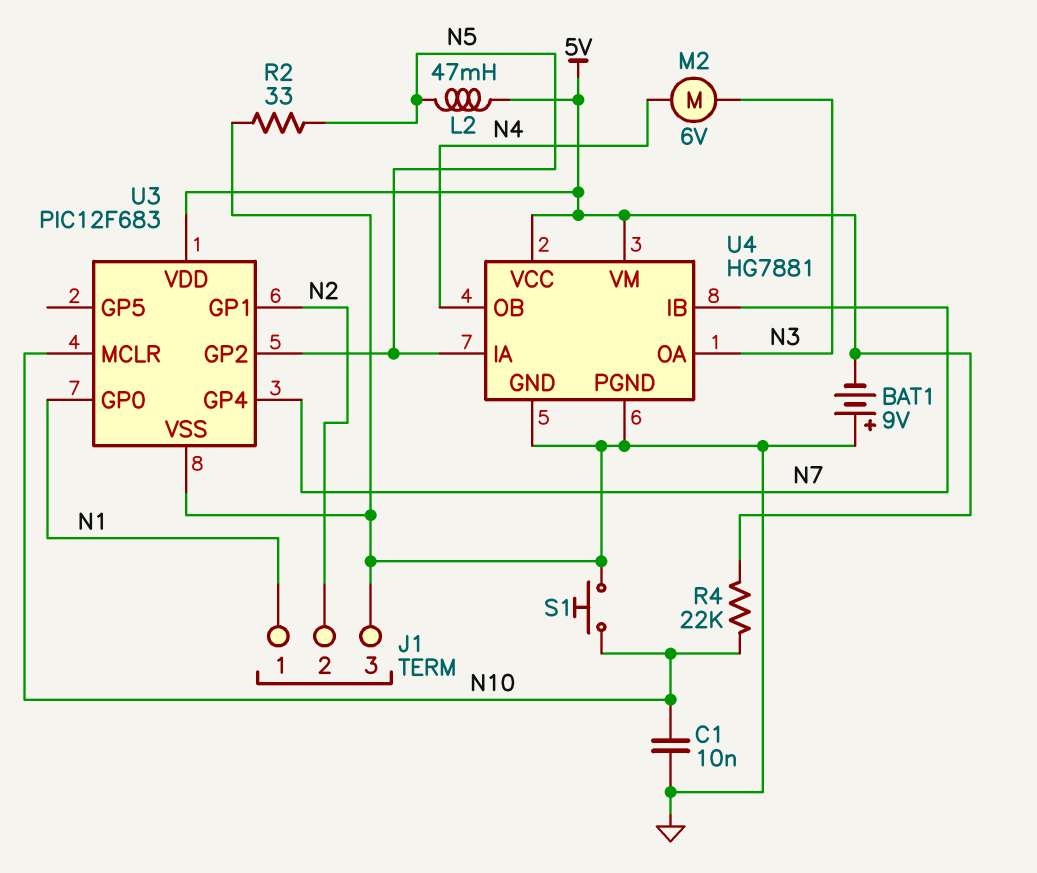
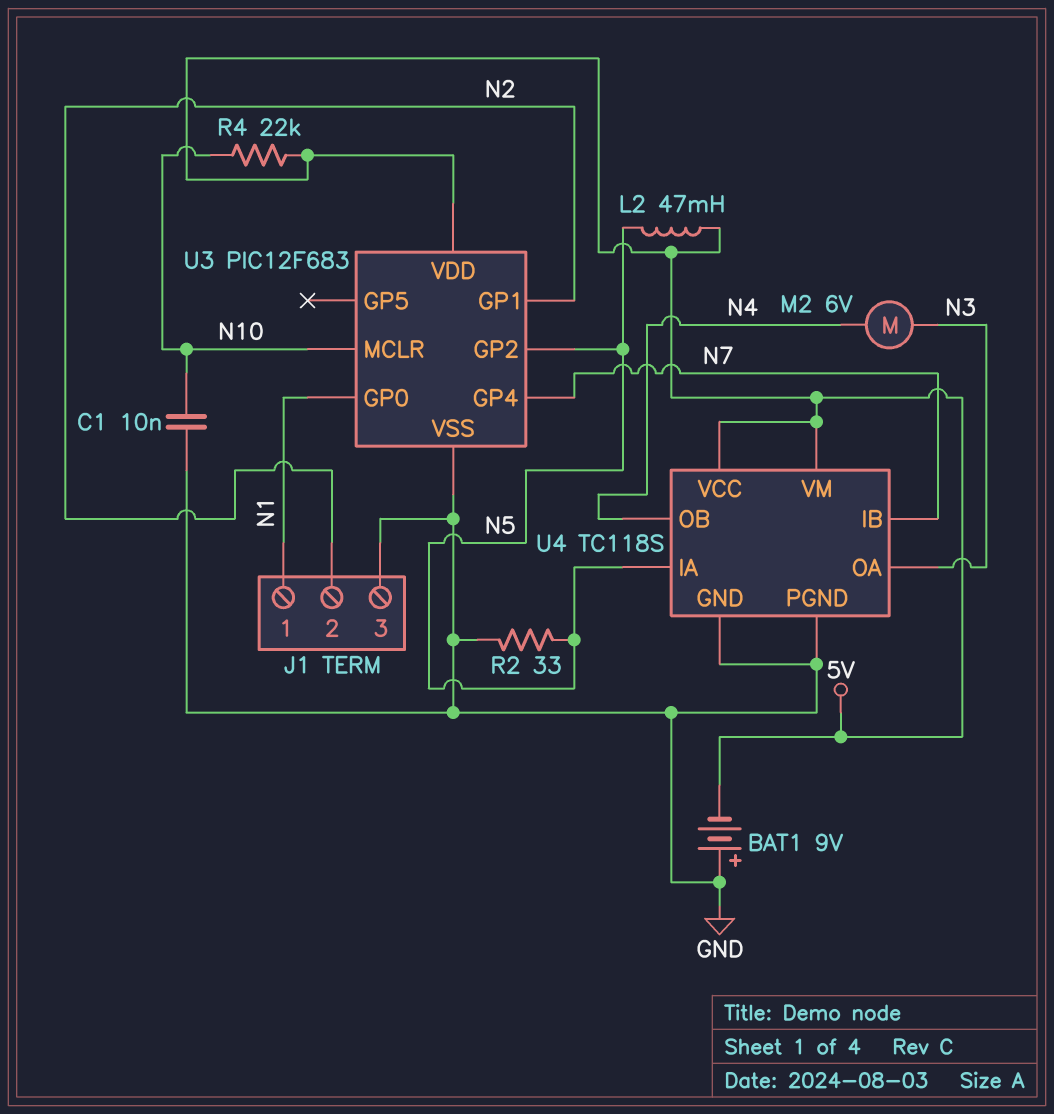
S1: button (GND, N10) -> none
U4: HG7881 -> TC118S

